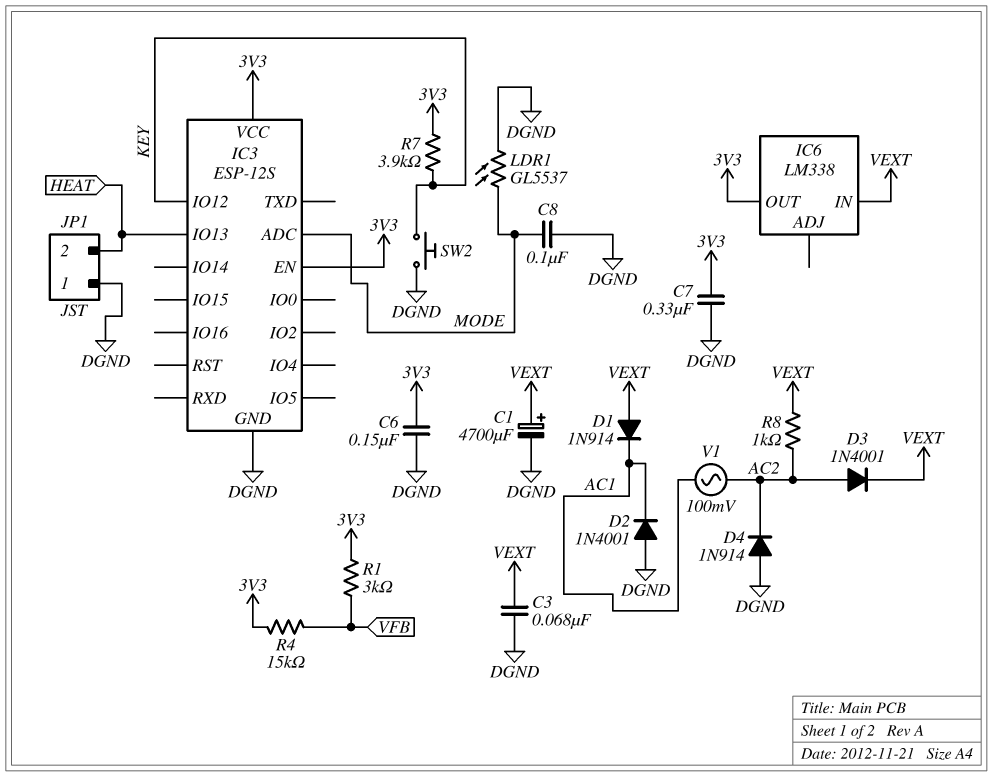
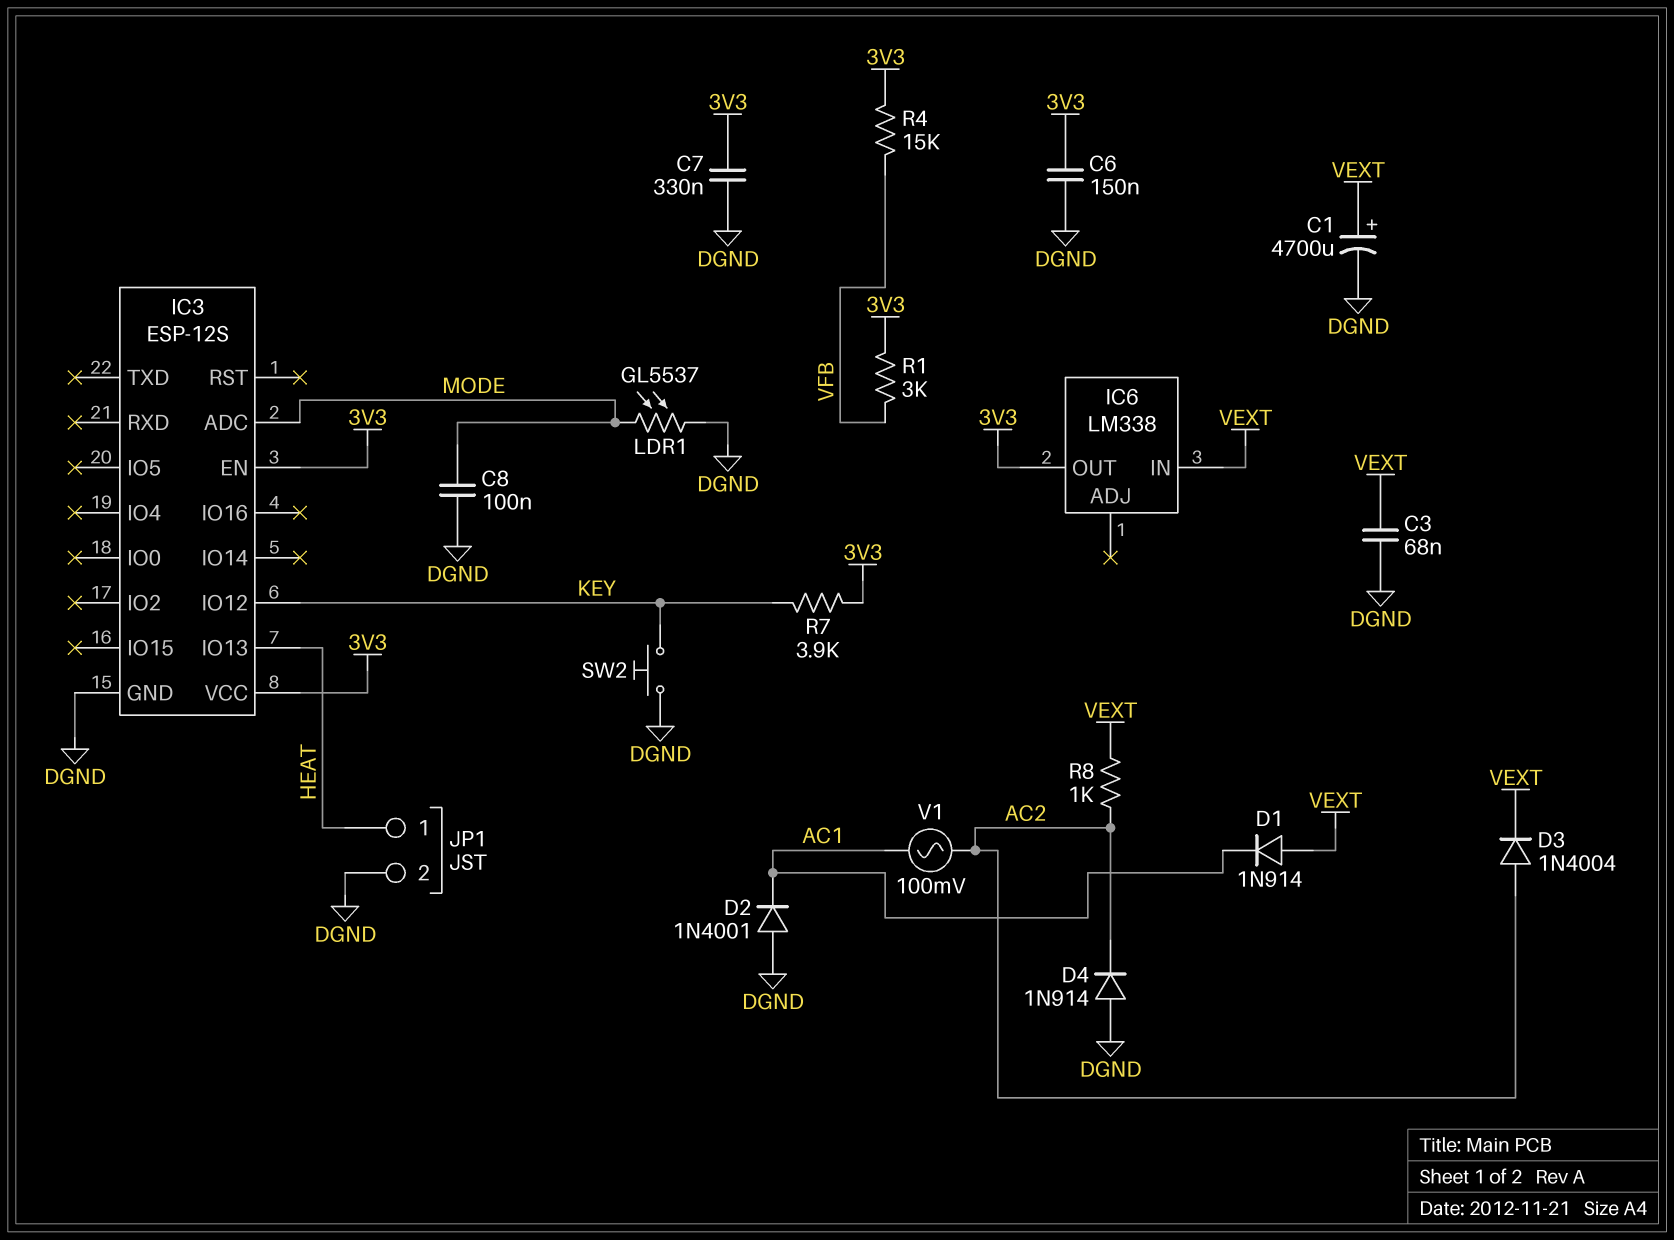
D3: diode 1N4001 (A AC2, K VEXT) -> diode 1N4004 (A AC2, K VEXT)
JP1 pin 1: DGND -> HEAT
JP1 pin 2: HEAT -> DGND

